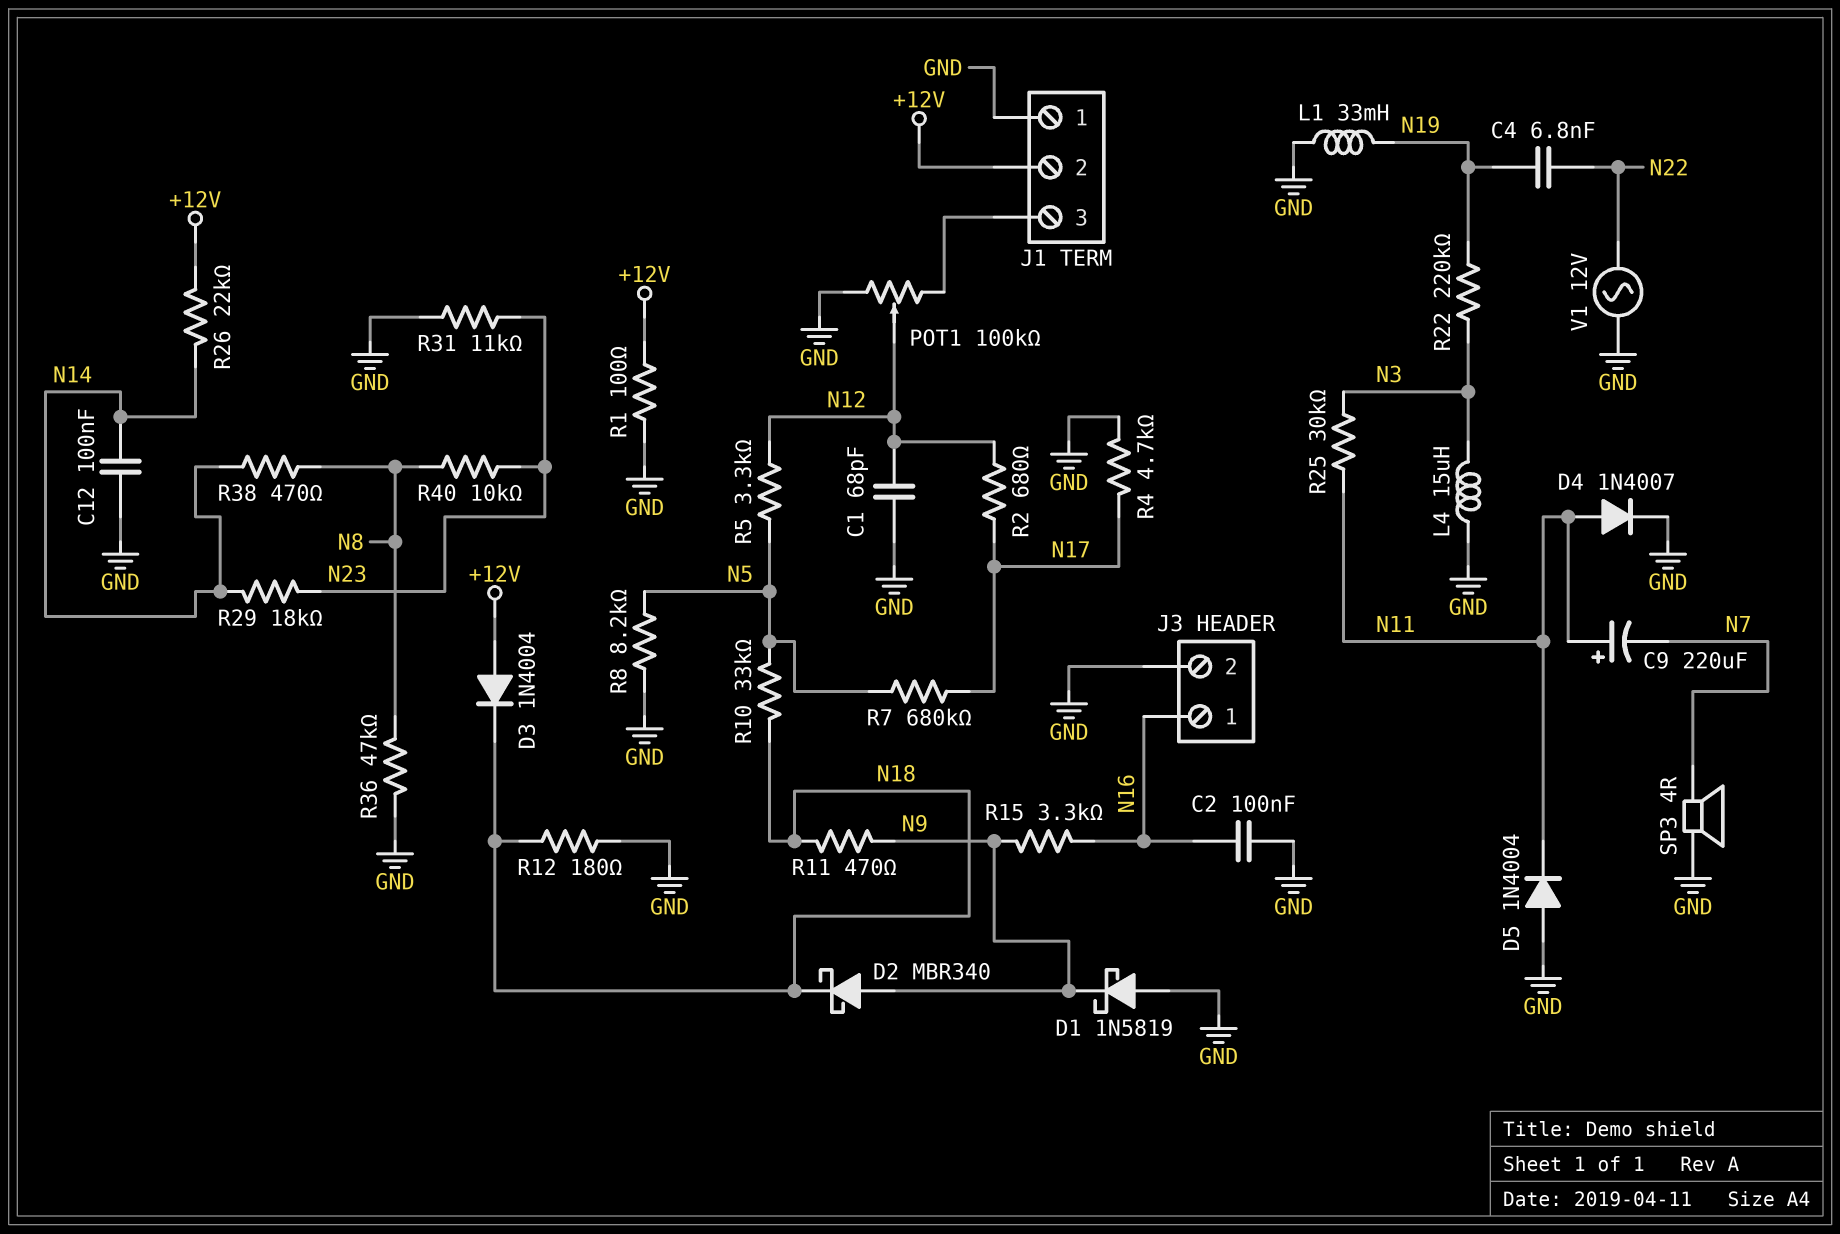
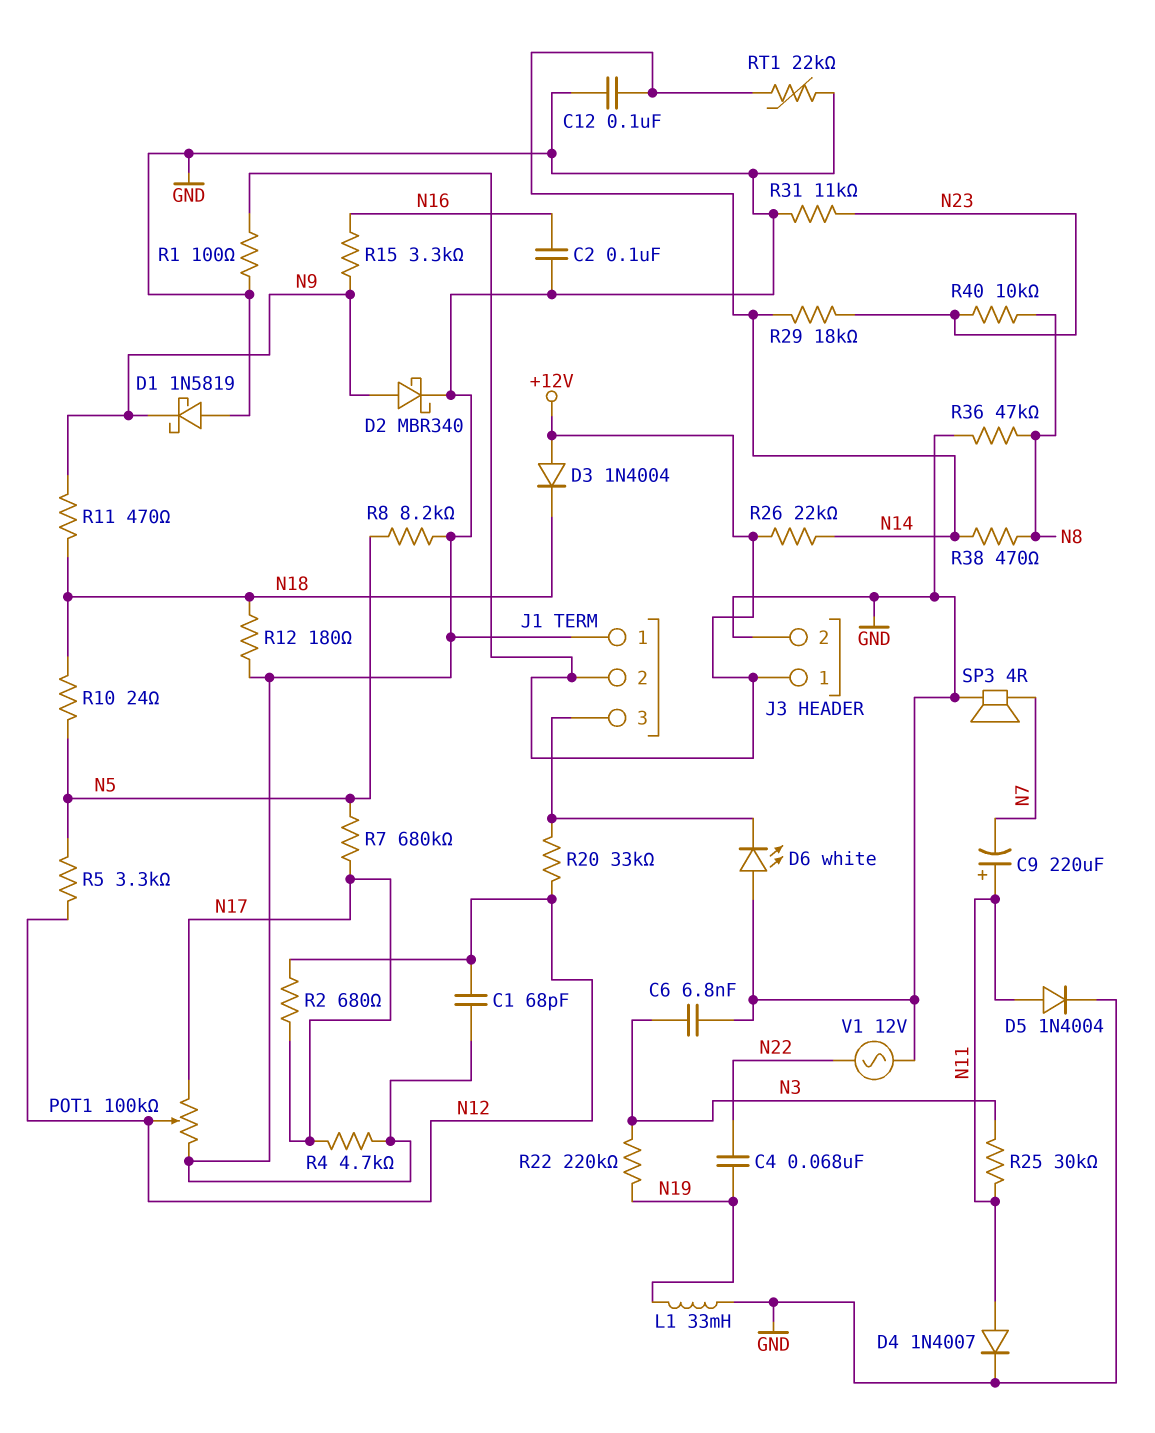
C4: 6.8nF (N19, N22) -> 68nF (N19, N22)
C6: none -> 6.8nF (GND, N3)
D2: schottky MBR340 (A N9, K N18) -> schottky MBR340 (A N9, K GND)
D5: diode 1N4004 (A GND, K N11) -> diode 1N4004 (A N11, K GND)
D6: none -> LED white (A GND, K J1/3)
J3 pin 1: N16 -> +12V
L4: 15uH (GND, N3) -> none
POT1: 100k (GND, J1/3, wiper N12) -> 100k (GND, N17, wiper N12)
R10: 33k (N5, N18) -> 24 (N5, N18)
R20: none -> 33k (J1/3, N12)
RT1: none -> 22k (GND, N14)

